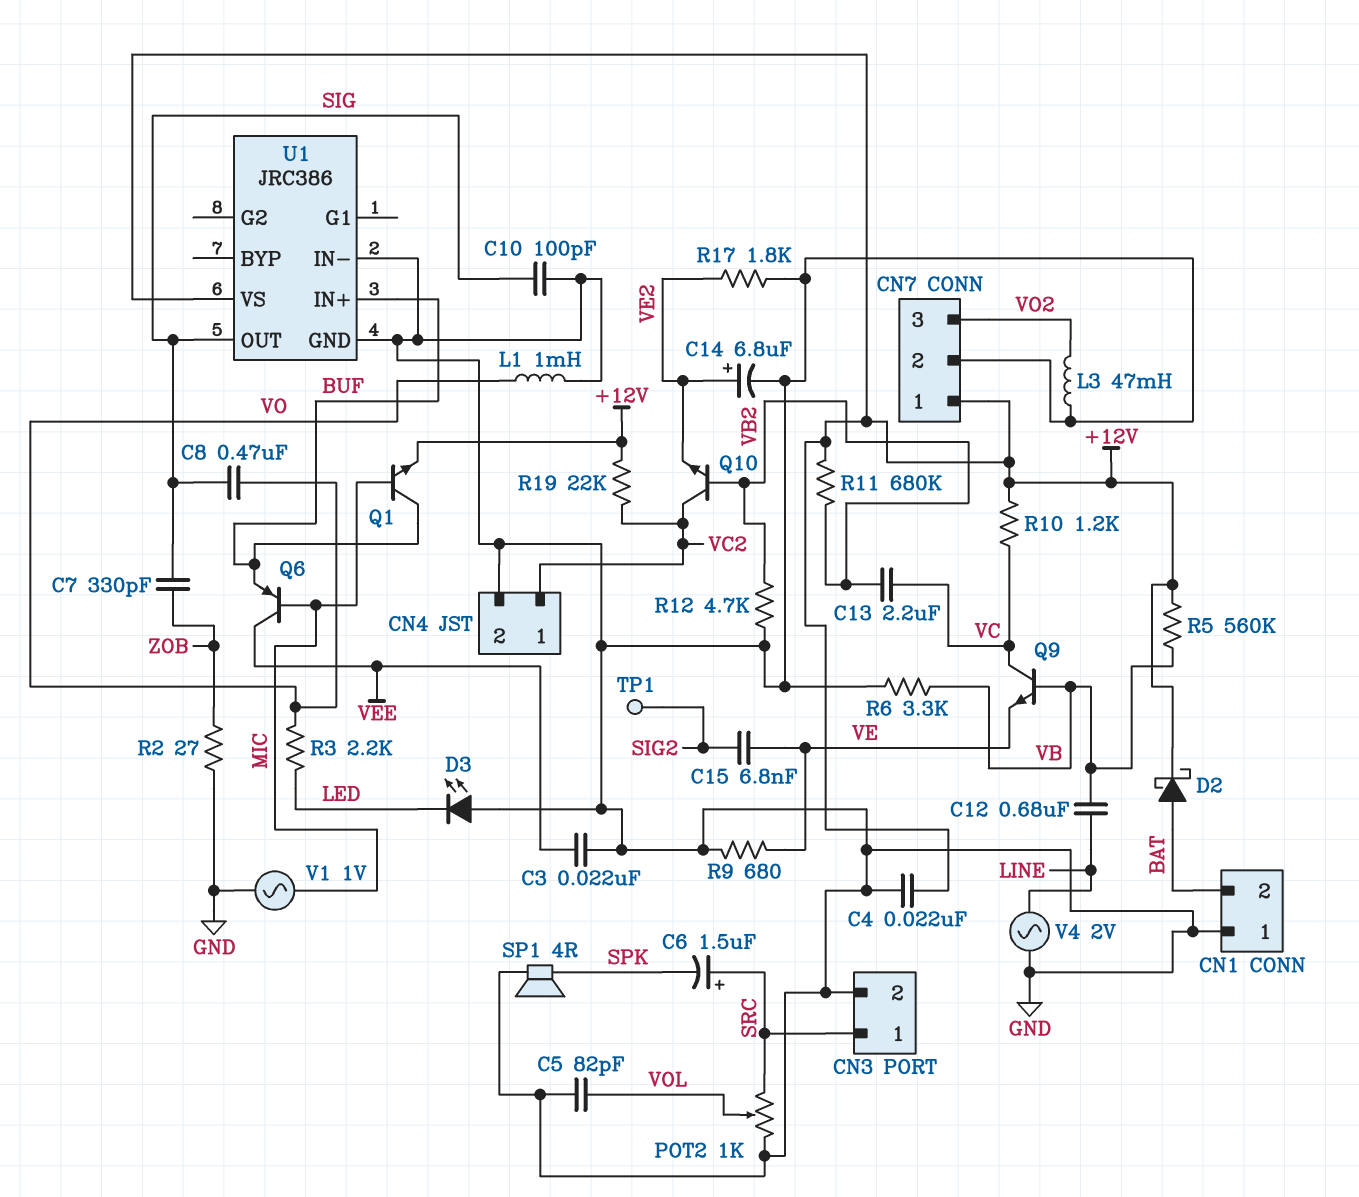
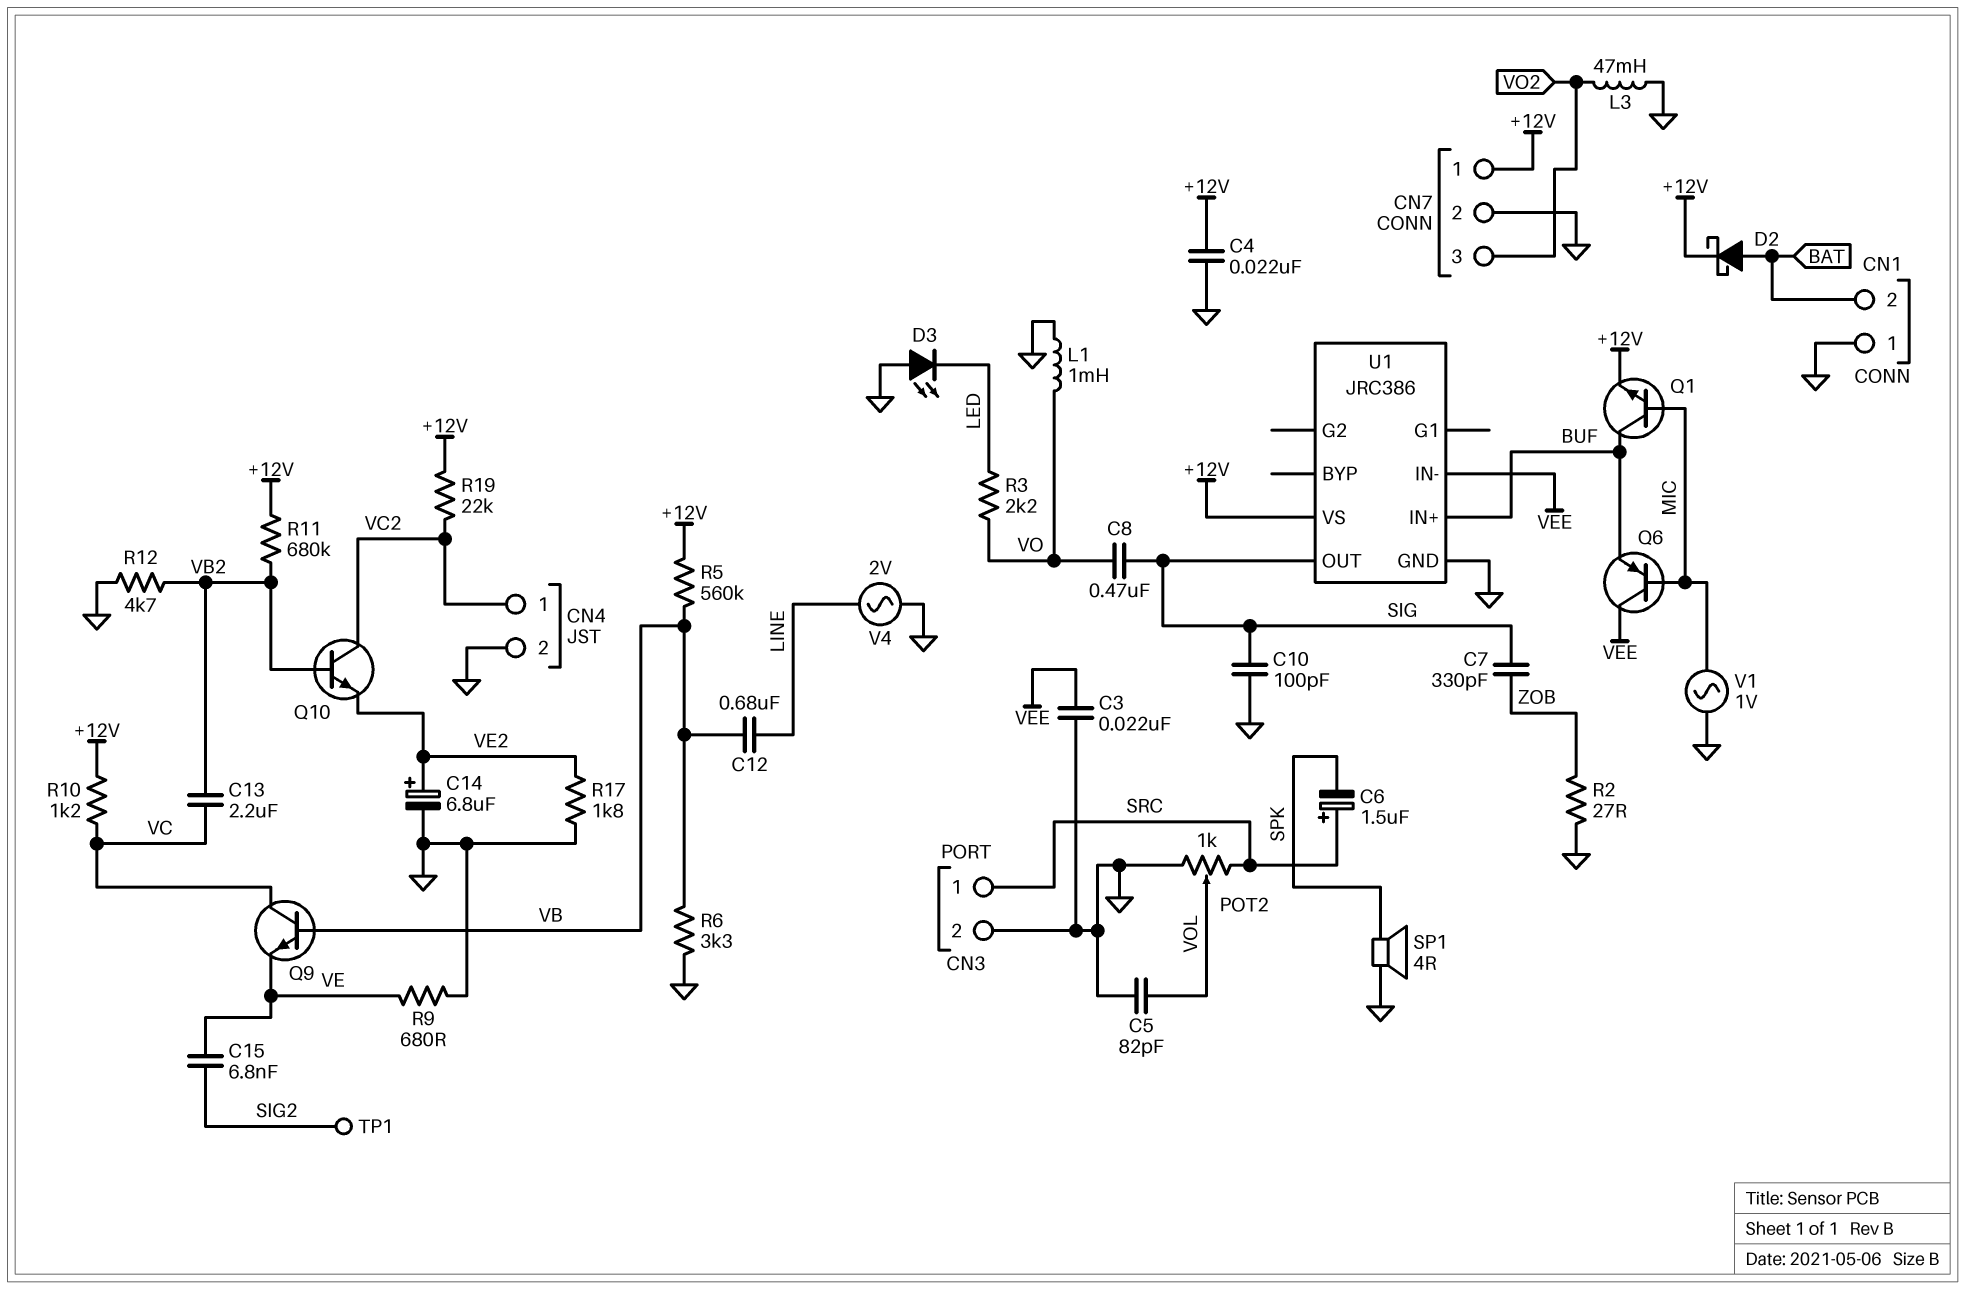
U1 pin IN-: GND -> VEE

